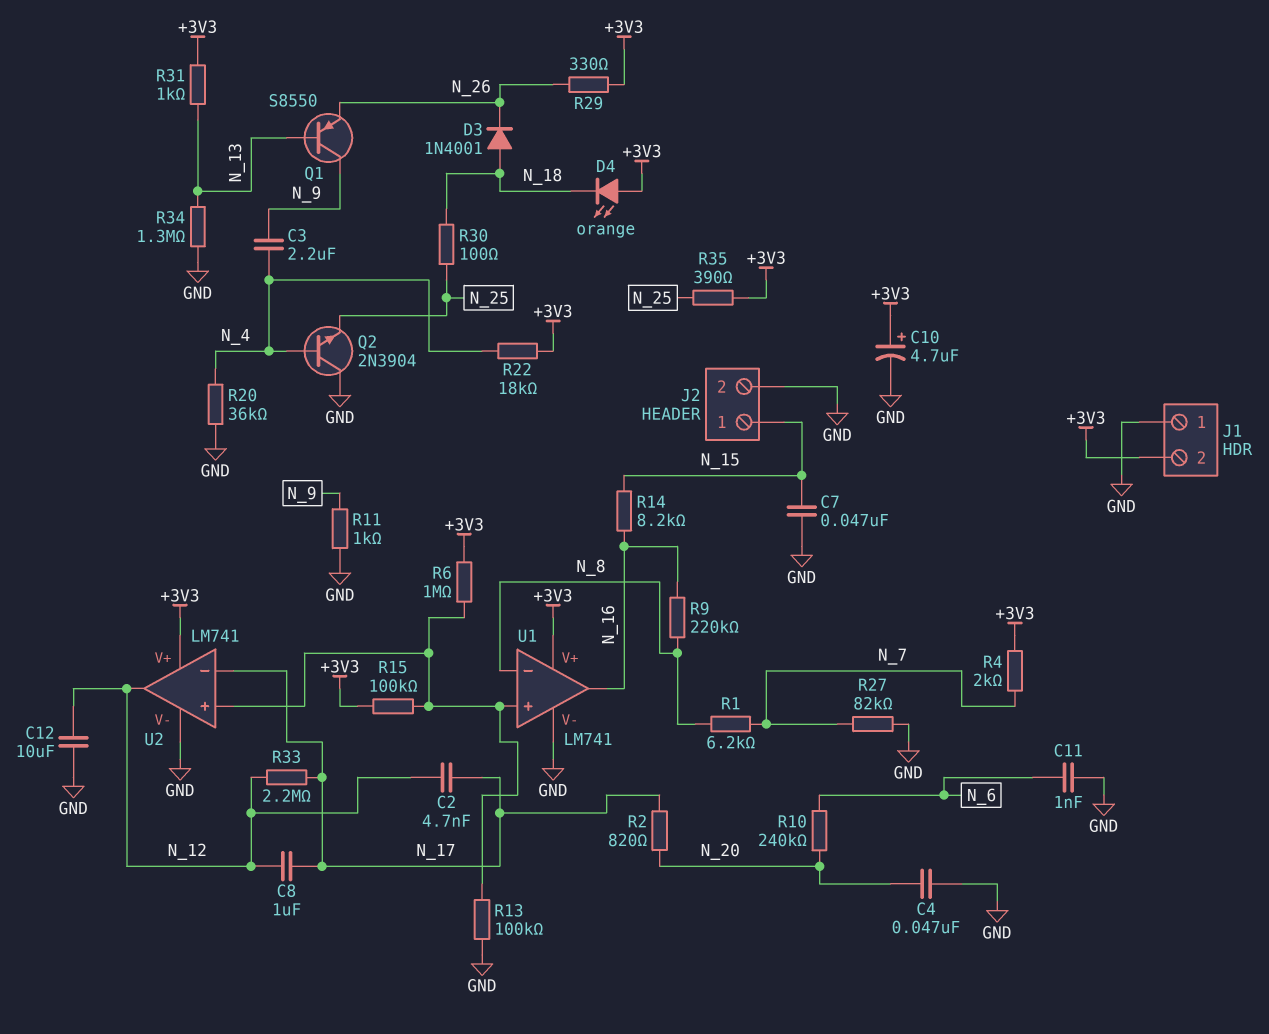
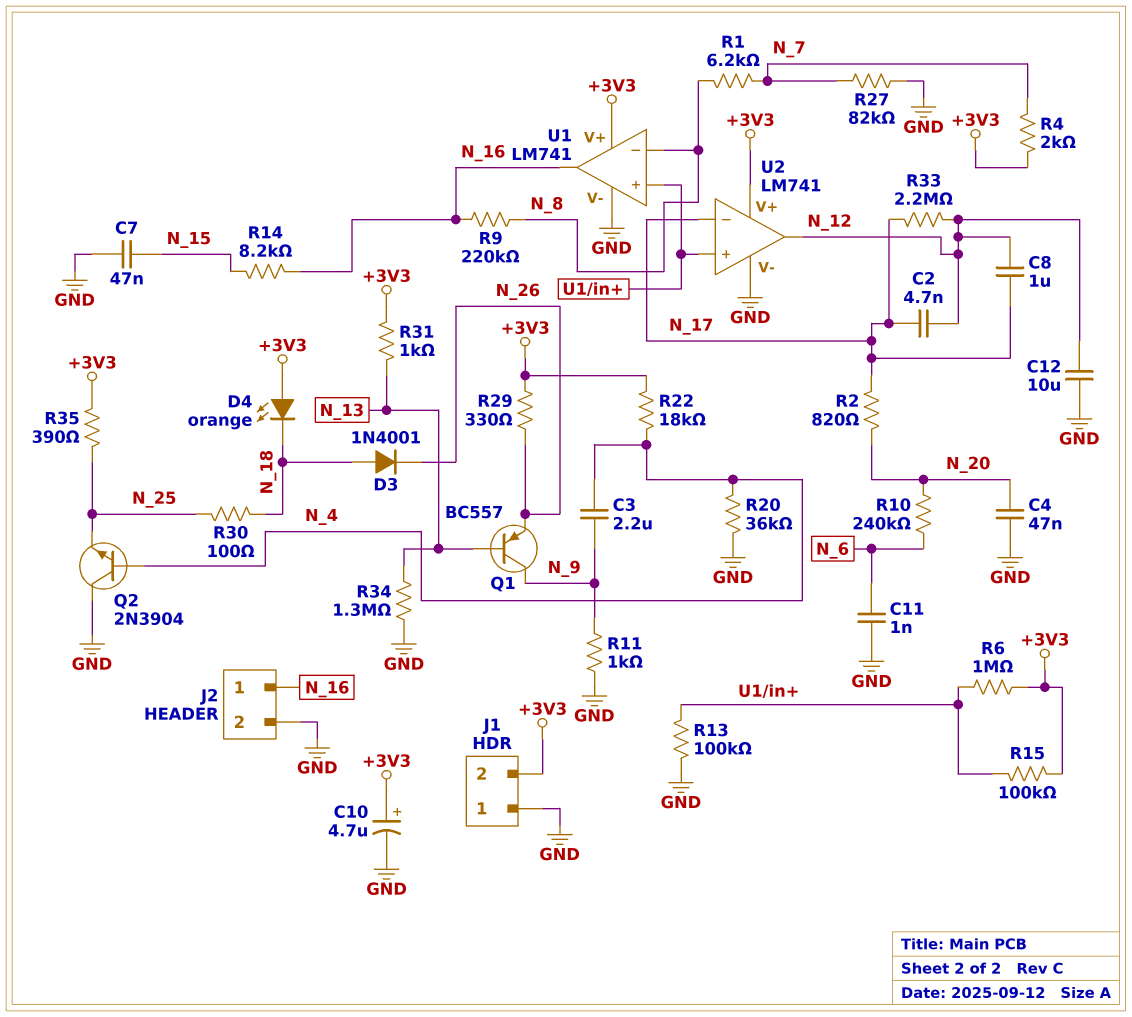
J2 pin 1: N_15 -> N_16
Q1: PNP S8550 (B N_13, C N_9, E N_26) -> PNP BC557 (B N_13, C N_9, E N_26)

